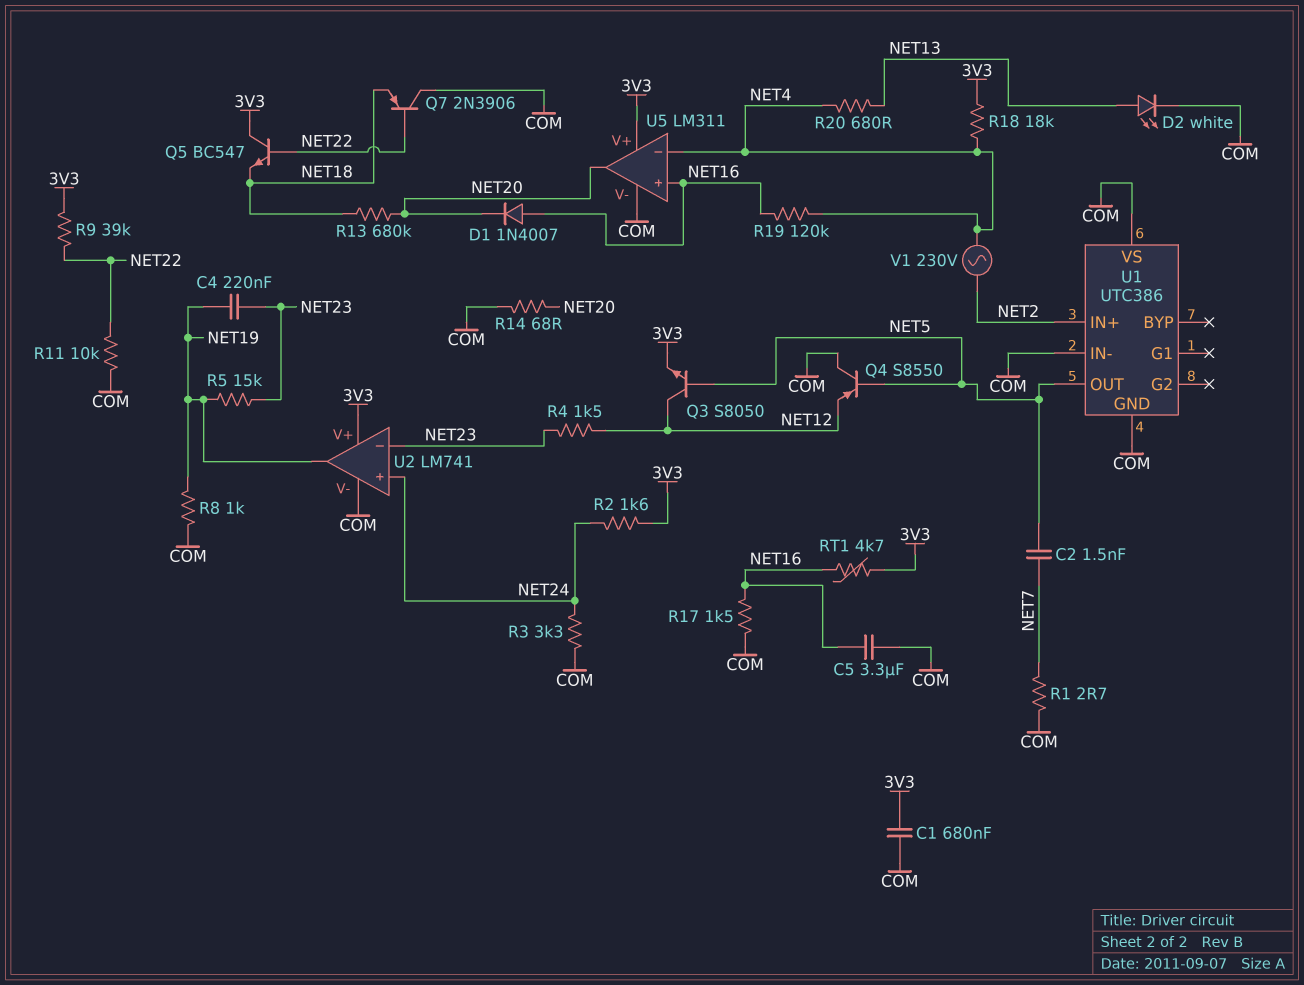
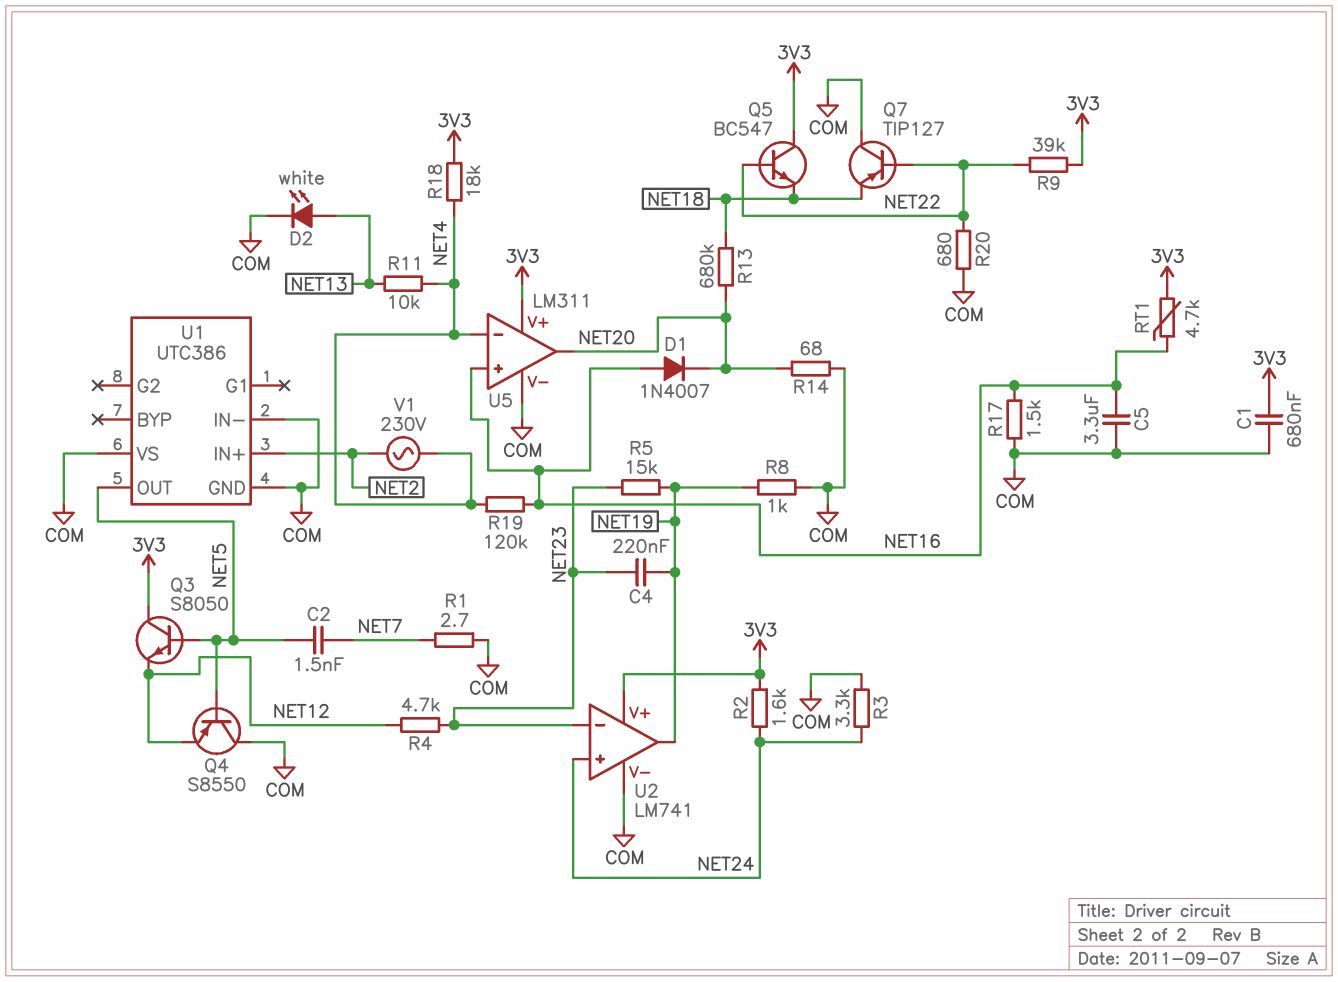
Q3: NPN S8050 (B NET5, C NET12, E 3V3) -> NPN S8050 (B NET5, C 3V3, E NET12)
Q7: PNP 2N3906 (B NET22, C COM, E NET18) -> PNP TIP127 (B NET22, C COM, E NET18)
R4: 1.5k (NET12, NET23) -> 4.7k (NET12, NET23)
R11: 10k (COM, NET22) -> 10k (NET4, NET13)
R20: 680 (NET4, NET13) -> 680 (COM, NET22)

